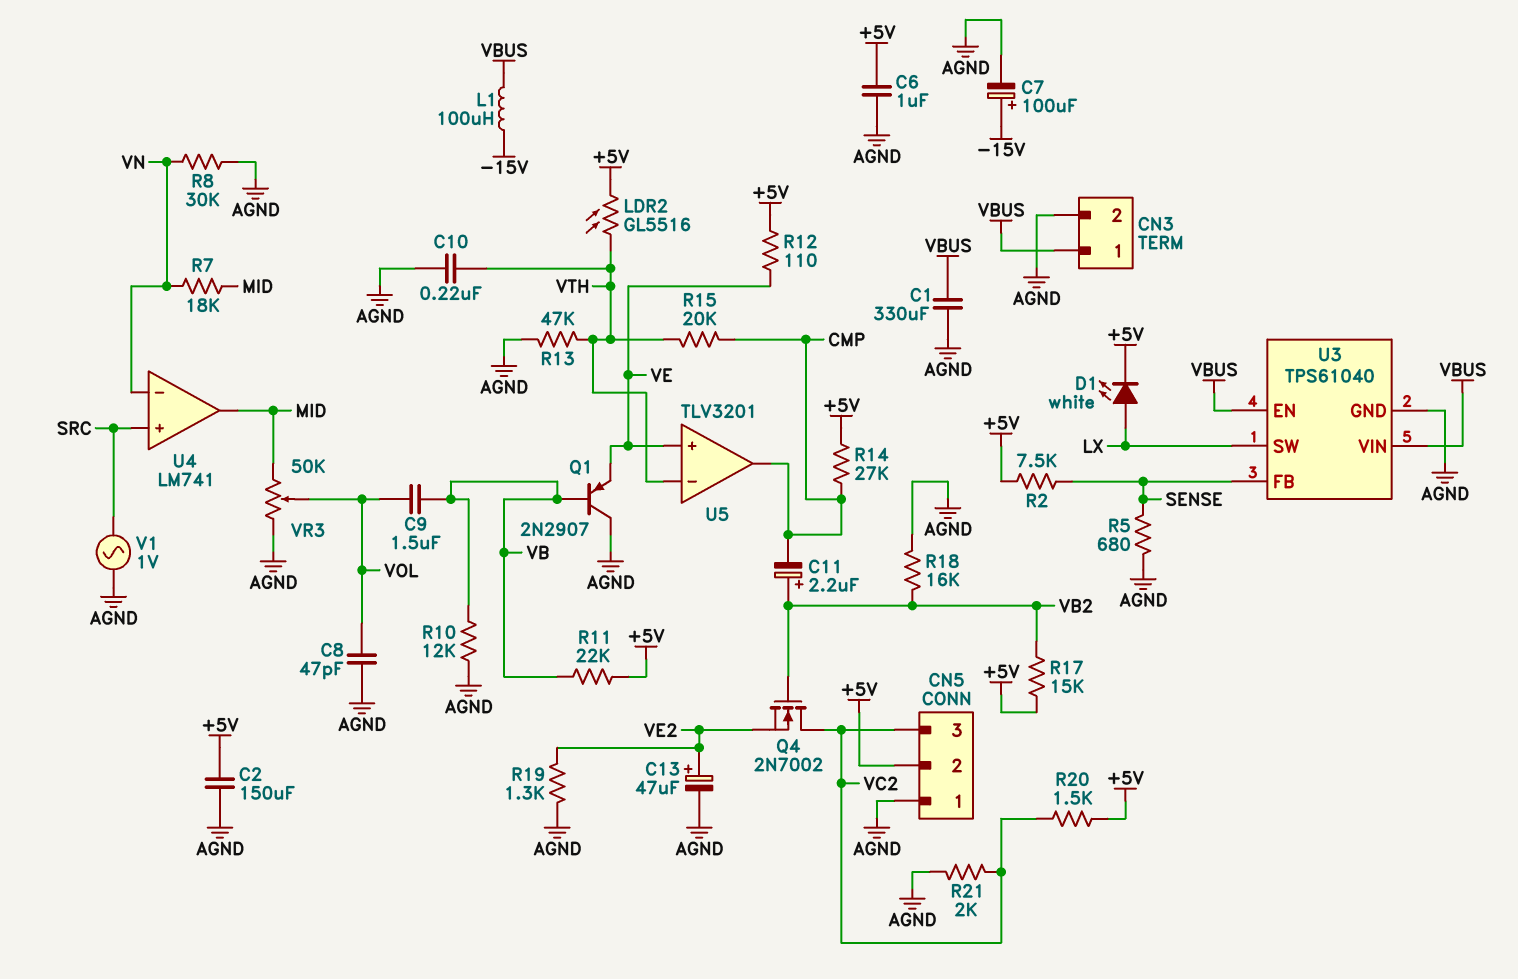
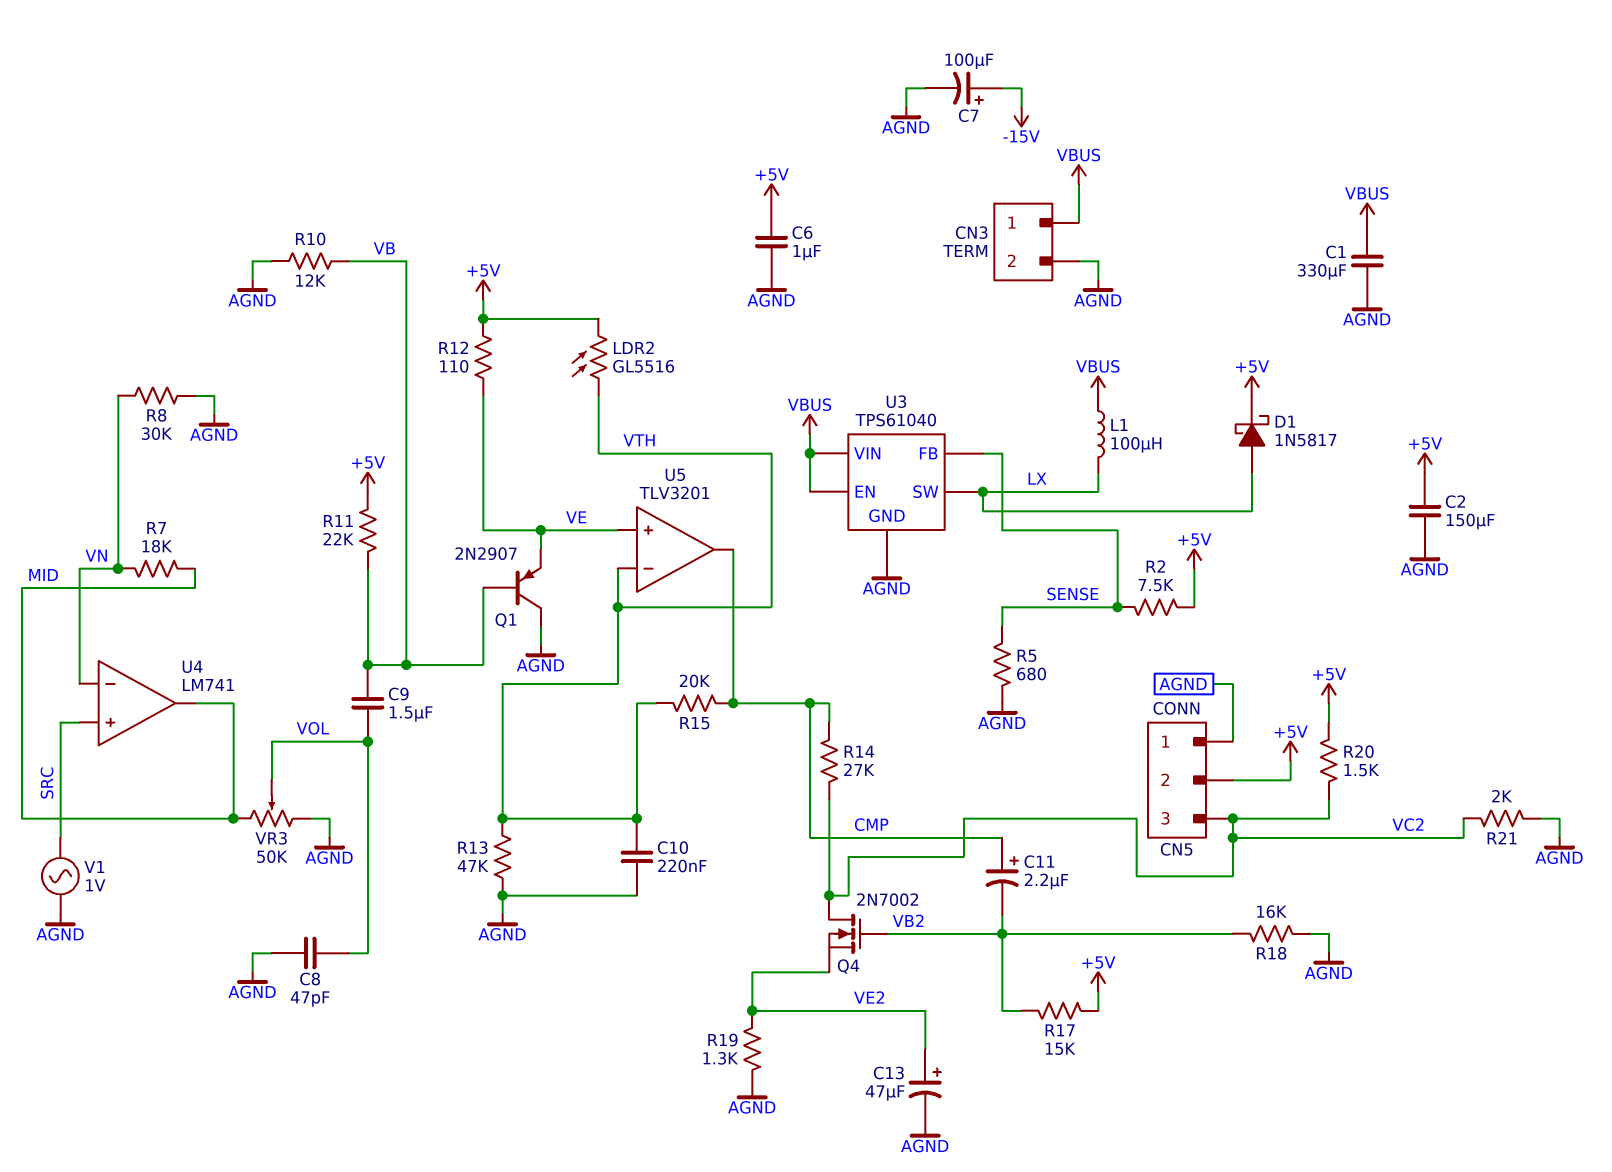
C11: 2.2uF (plus VB2, minus CMP) -> 2.2uF (plus CMP, minus VB2)
D1: LED white (A LX, K +5V) -> schottky 1N5817 (A LX, K +5V)
L1: 100uH (-15V, VBUS) -> 100uH (LX, VBUS)
R14: 27k (+5V, CMP) -> 27k (CMP, VC2)

